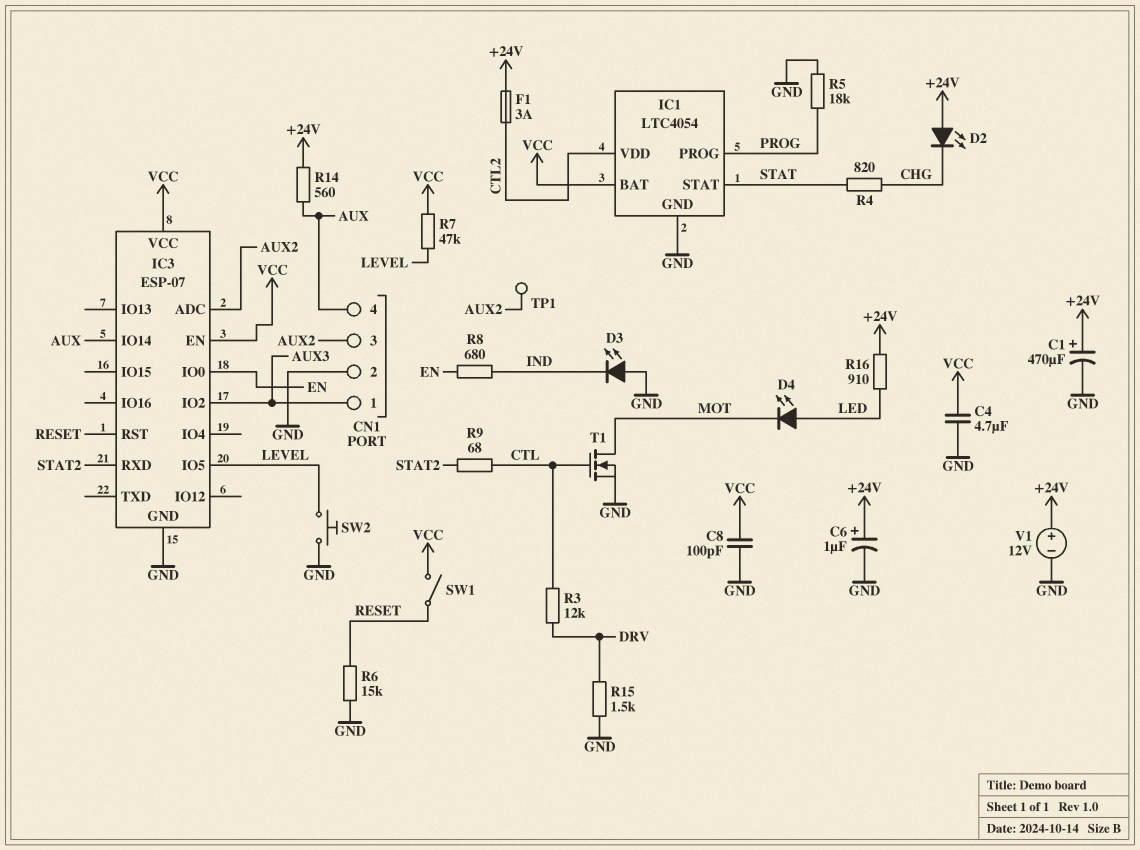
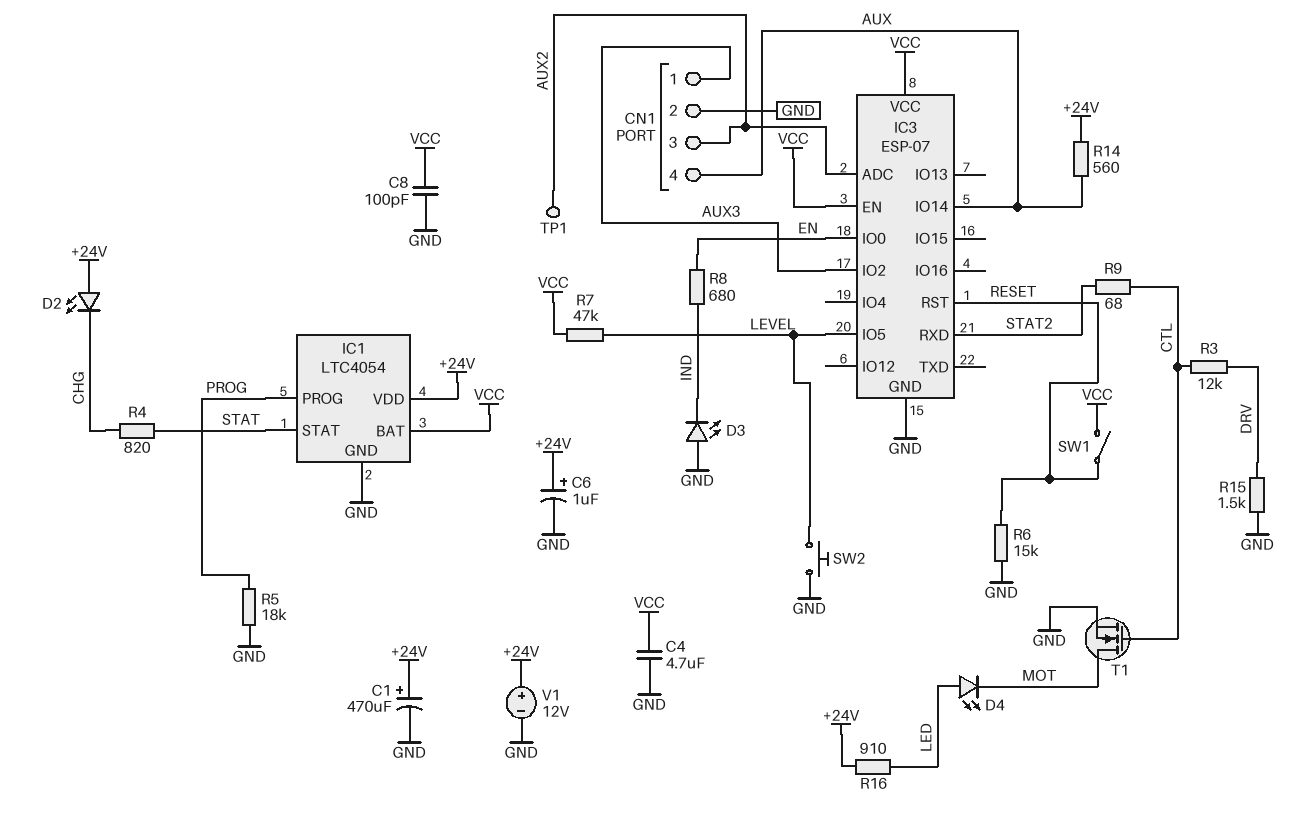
F1: 3A (+24V, CTL2) -> none
IC1 pin VDD: CTL2 -> +24V

